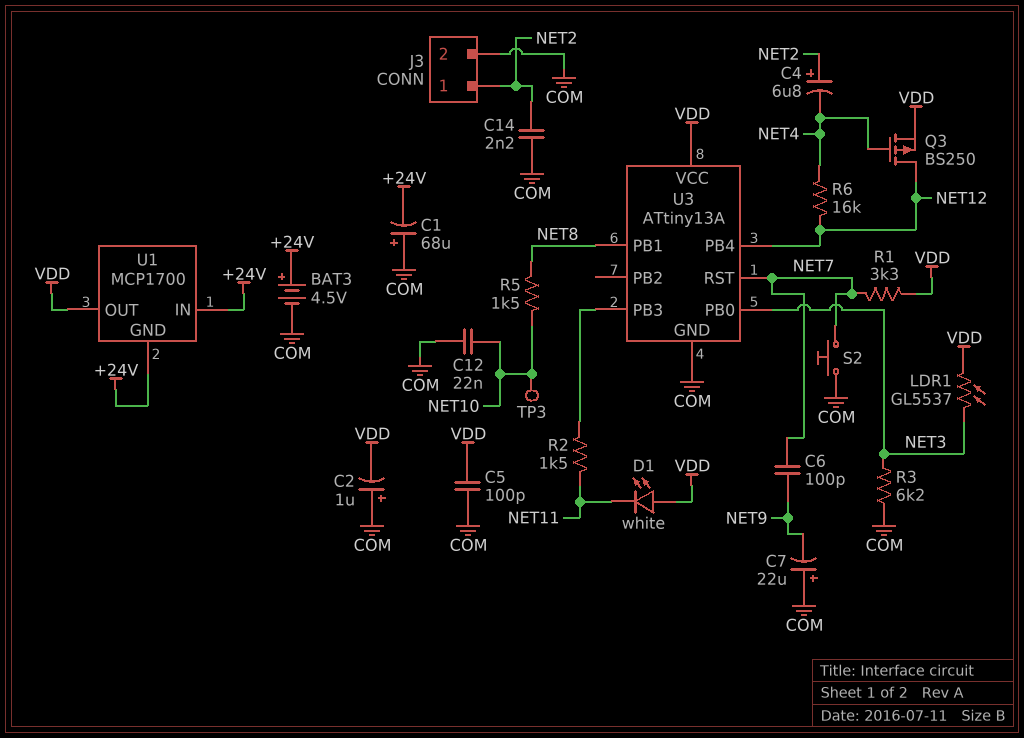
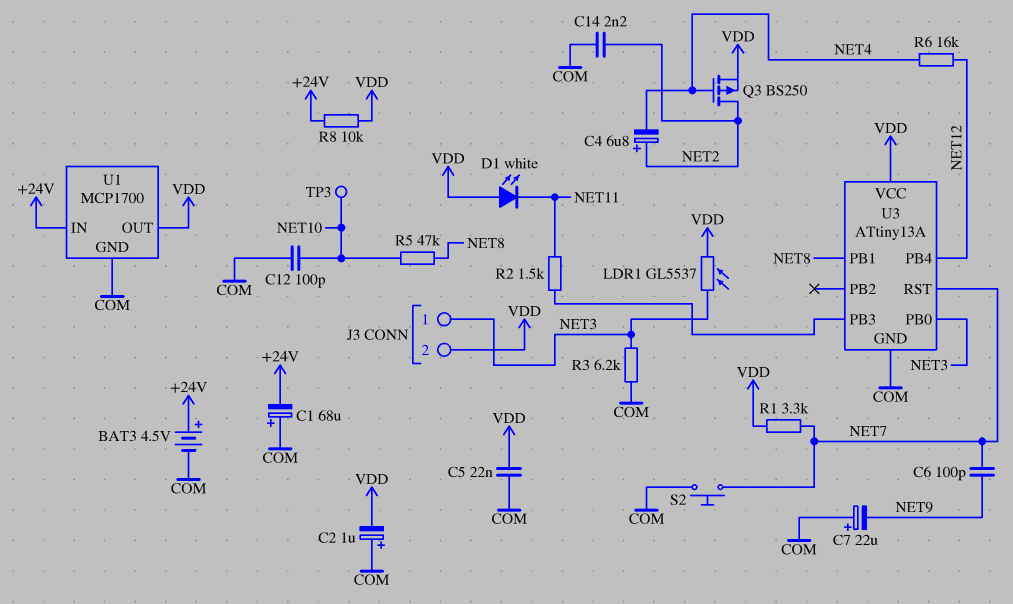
C5: 100pF (COM, VDD) -> 22nF (COM, VDD)
C12: 22nF (COM, NET10) -> 100pF (COM, NET10)
J3 pin 1: NET2 -> NET3
J3 pin 2: COM -> VDD
Q3: PMOS BS250 (G NET4, D NET12, S VDD) -> PMOS BS250 (G NET4, D NET2, S VDD)
R5: 1.5k (NET8, NET10) -> 47k (NET8, NET10)
R8: none -> 10k (+24V, VDD)
U1 pin GND: +24V -> COM

